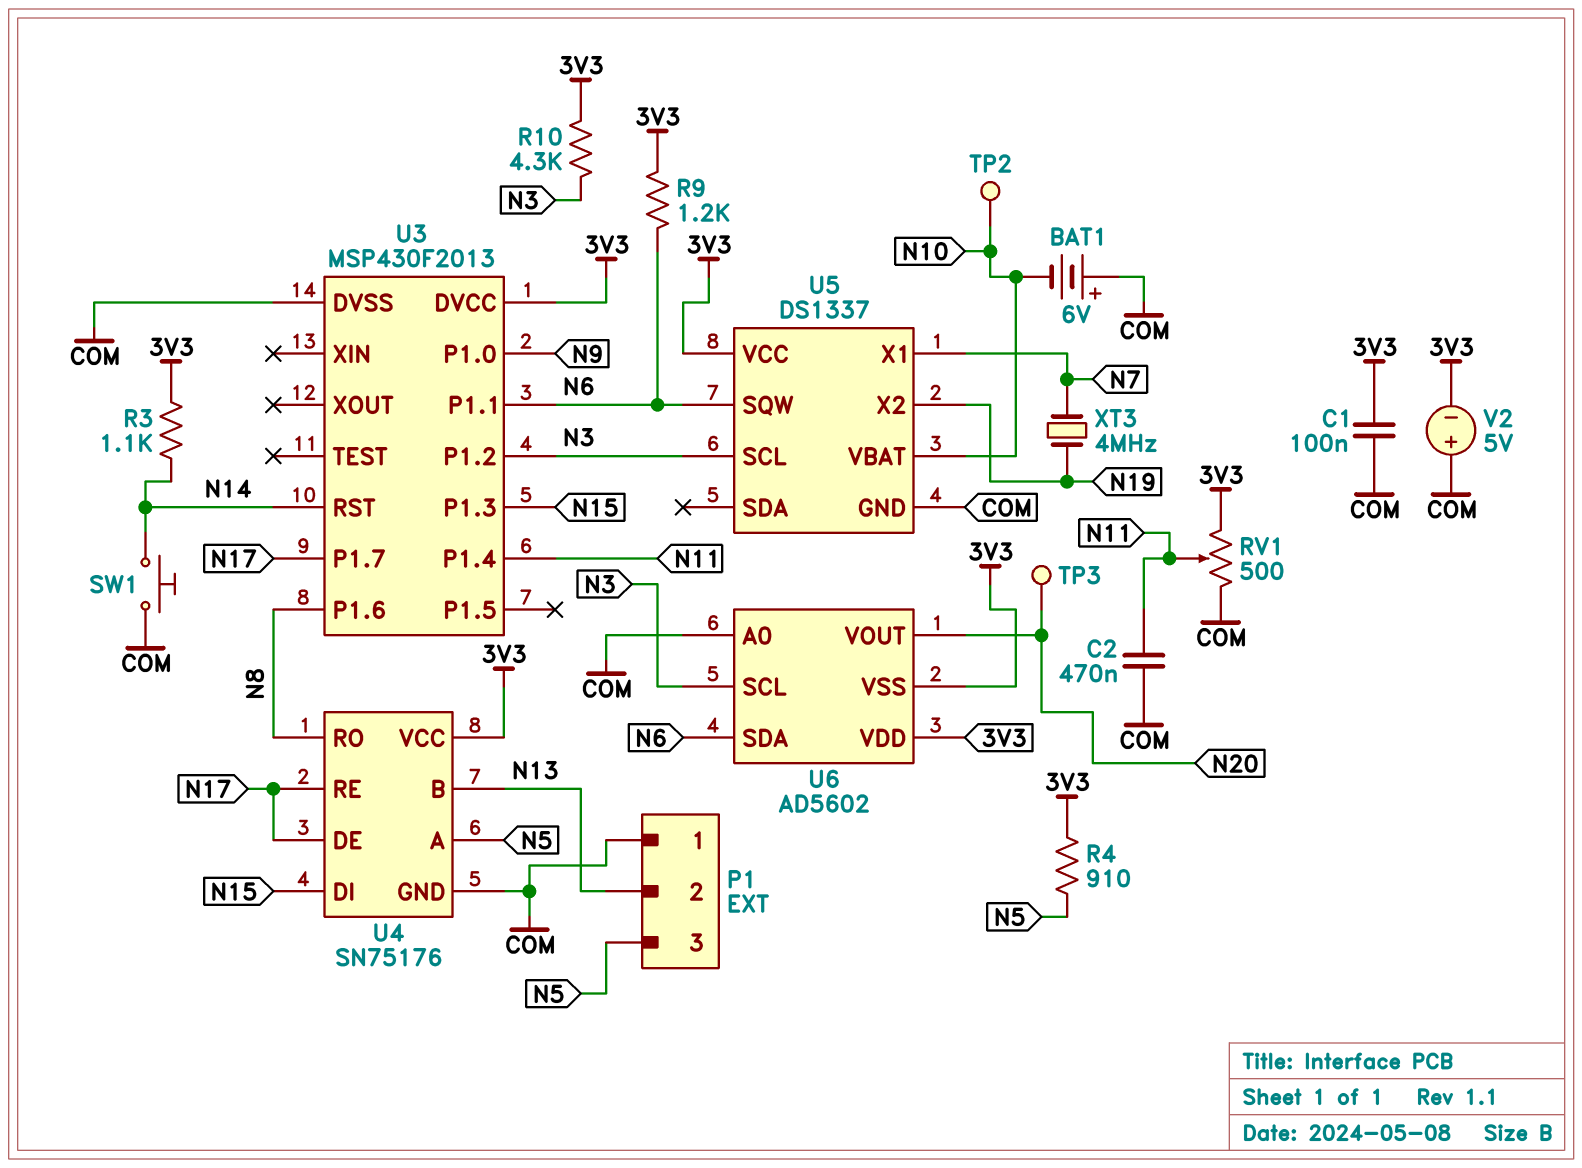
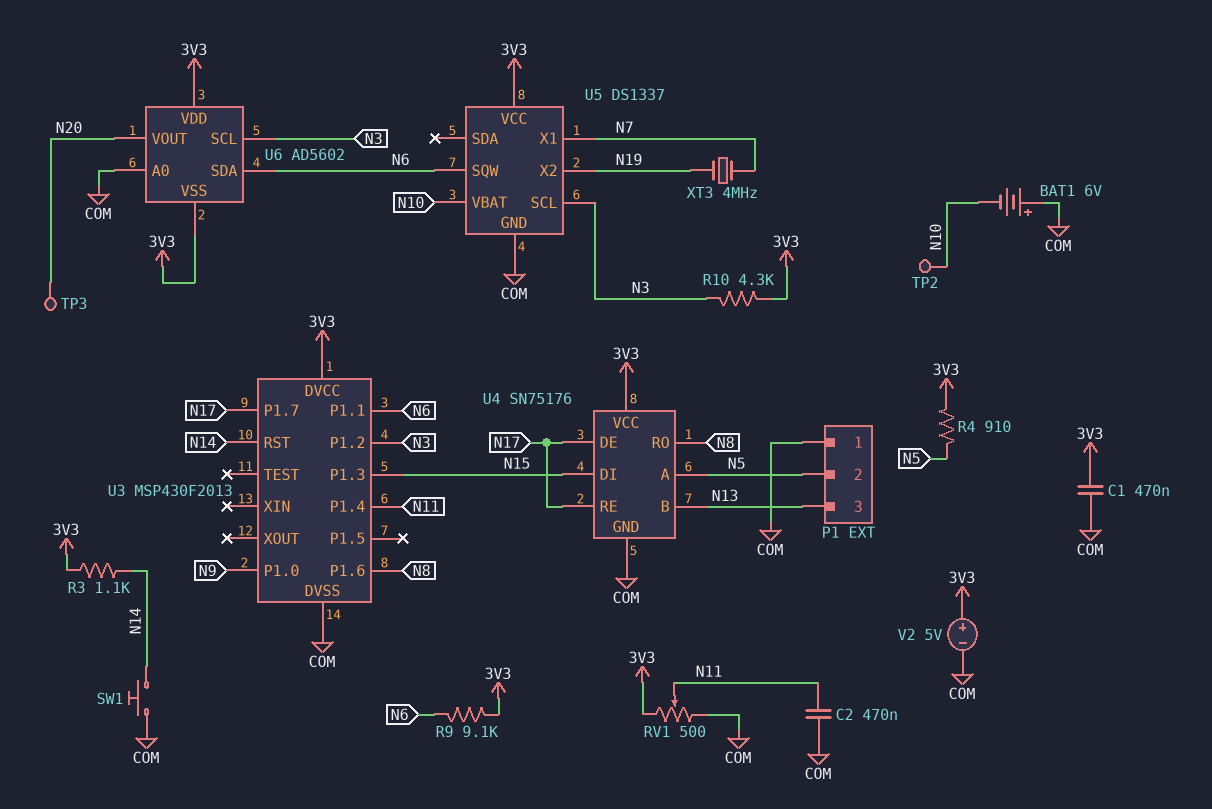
C1: 100nF (3V3, COM) -> 470nF (3V3, COM)
P1 pin 2: N13 -> N5
P1 pin 3: N5 -> N13
R9: 1.2k (3V3, N6) -> 9.1k (3V3, N6)
V2: 5V (plus COM, minus 3V3) -> 5V (plus 3V3, minus COM)

